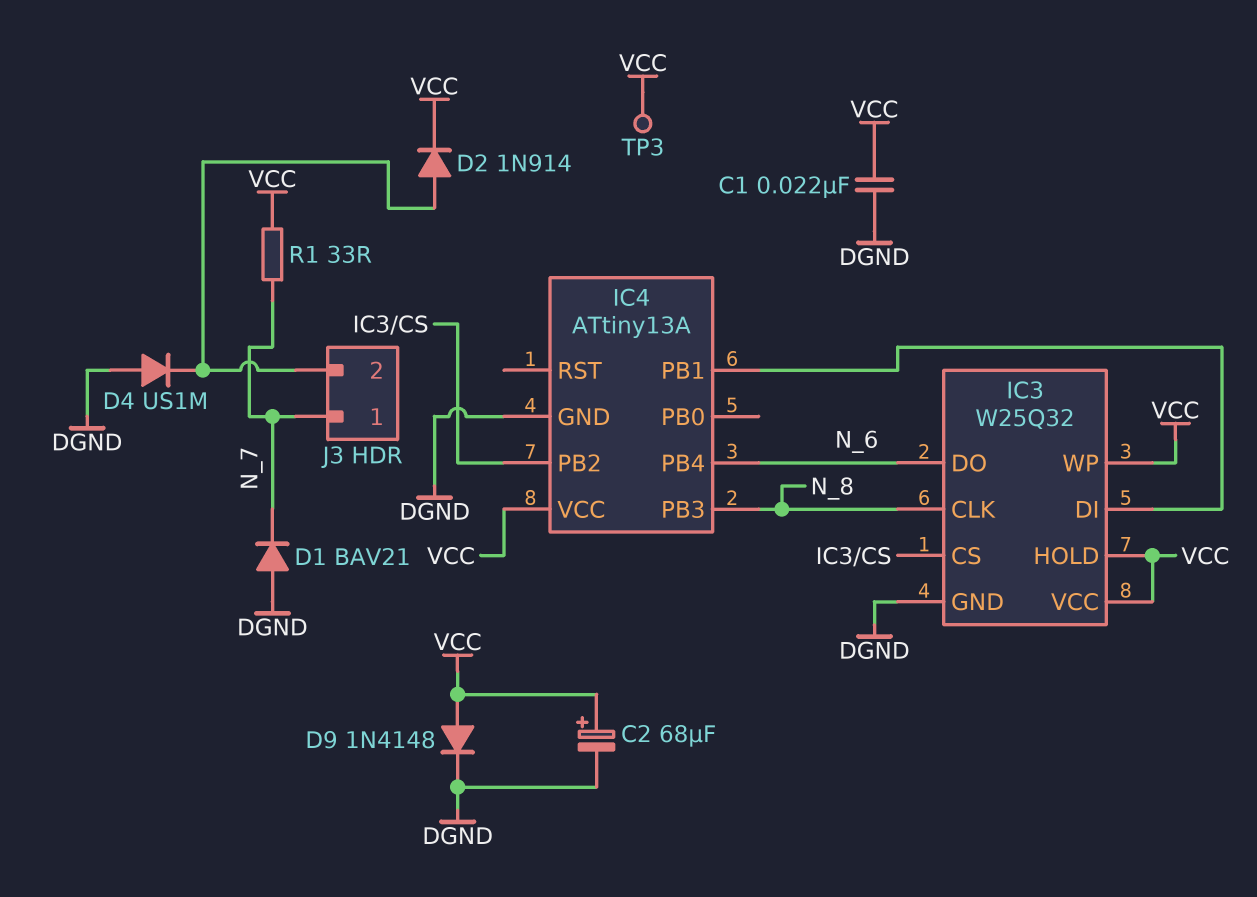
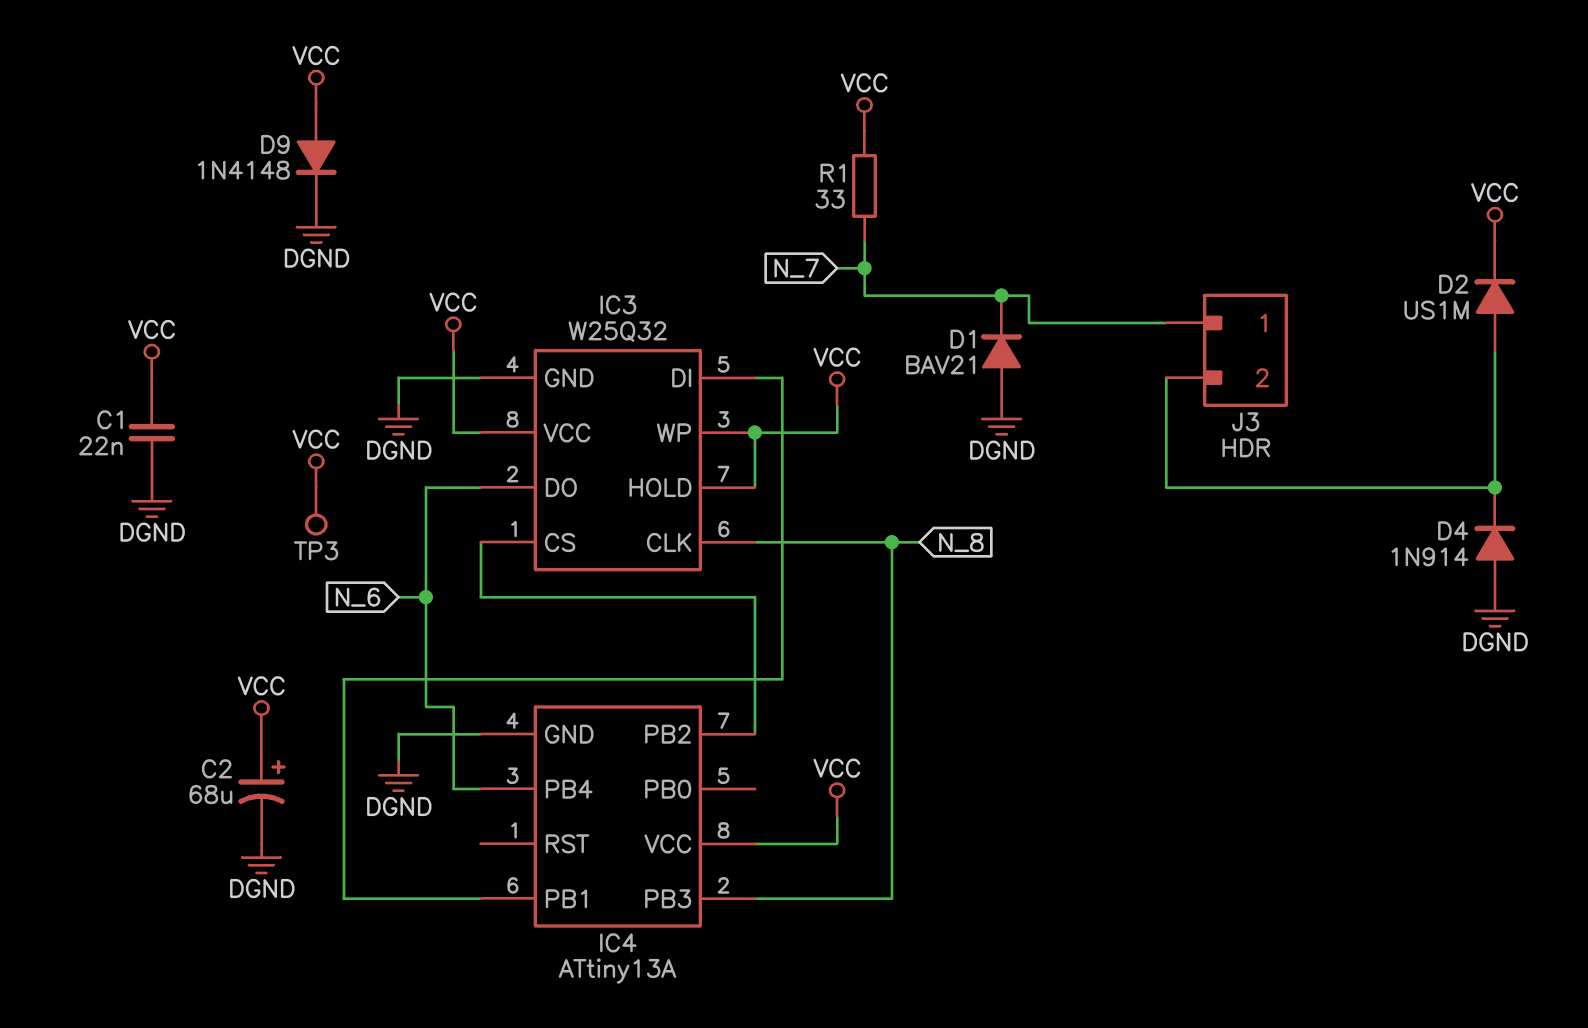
D2: diode 1N914 (A J3/2, K VCC) -> diode US1M (A J3/2, K VCC)
D4: diode US1M (A DGND, K J3/2) -> diode 1N914 (A DGND, K J3/2)

